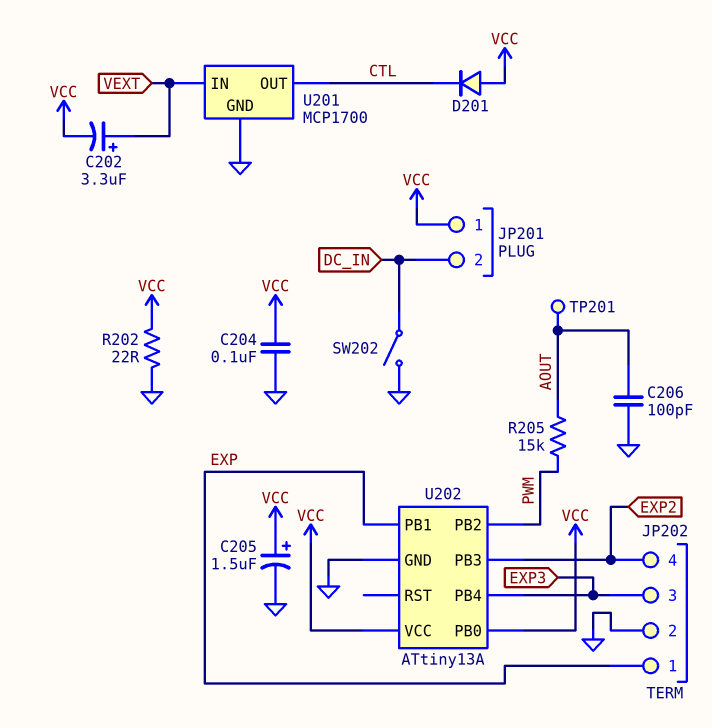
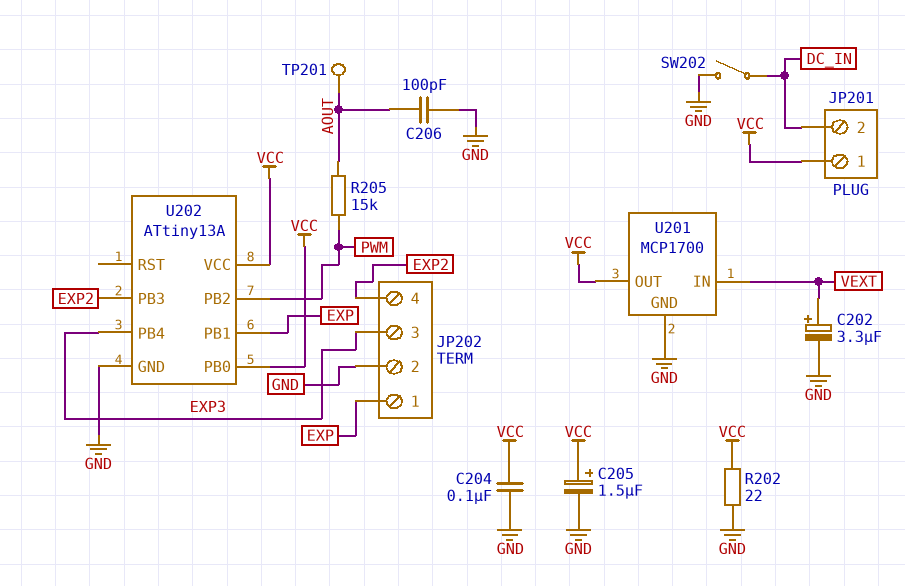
C202: 3.3uF (plus VEXT, minus VCC) -> 3.3uF (plus VEXT, minus GND)
D201: diode (A VCC, K CTL) -> none
U201 pin OUT: CTL -> VCC

